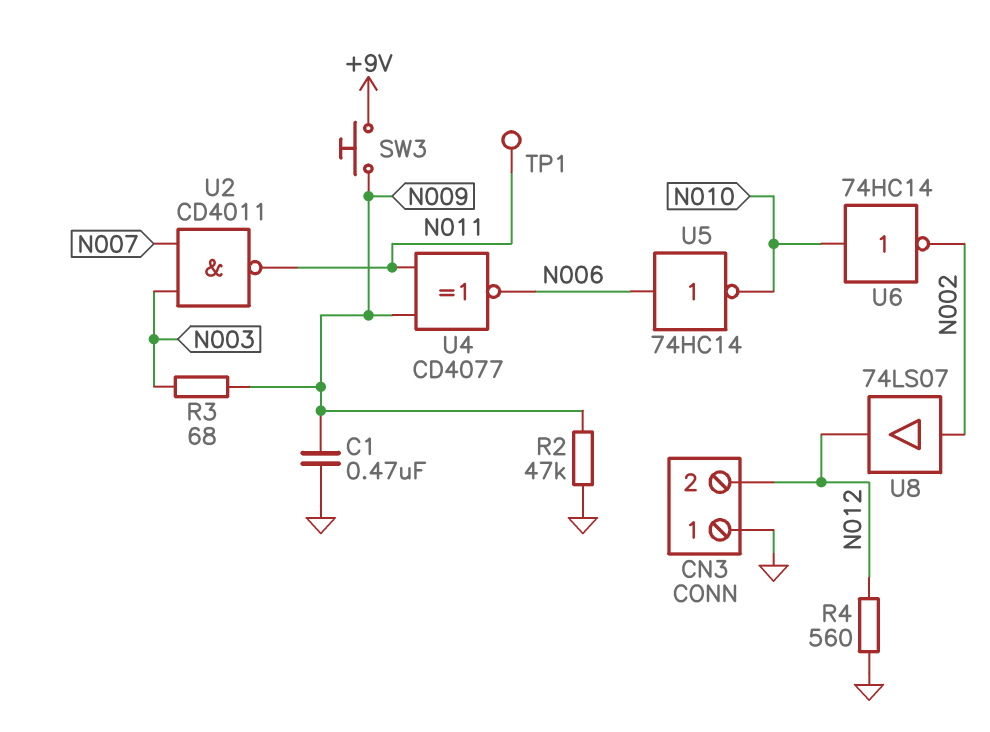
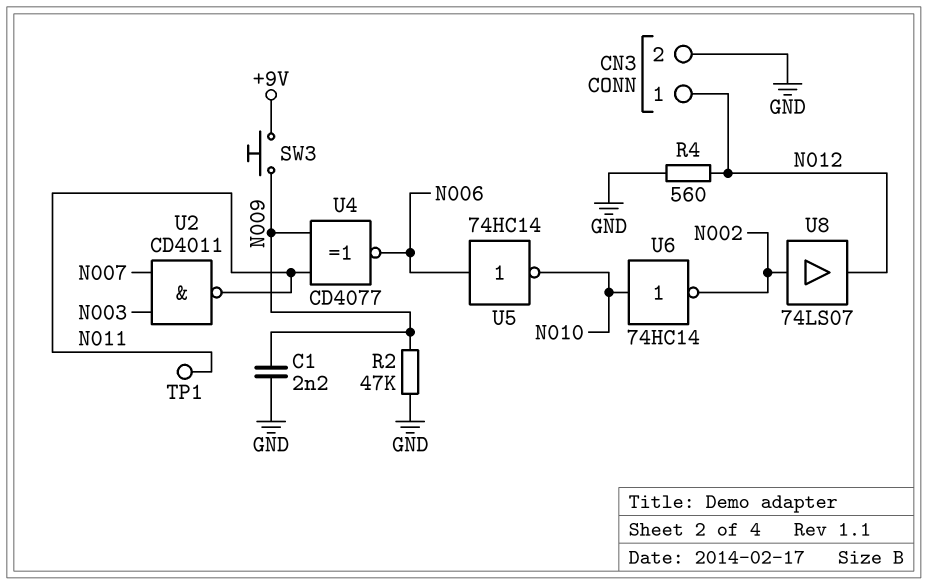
C1: 470nF (GND, N009) -> 2.2nF (GND, N009)
CN3 pin 1: GND -> N012
CN3 pin 2: N012 -> GND
R3: 68 (N003, N009) -> none

